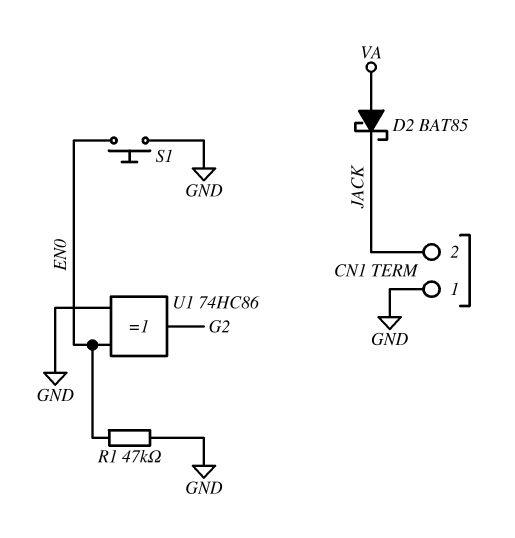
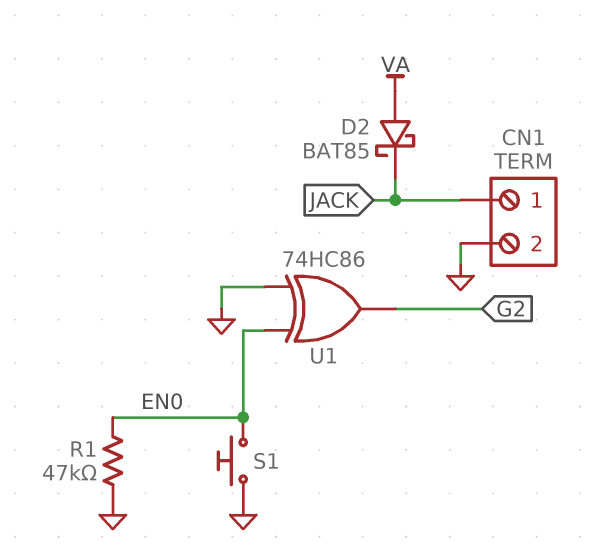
CN1 pin 1: GND -> JACK
CN1 pin 2: JACK -> GND

